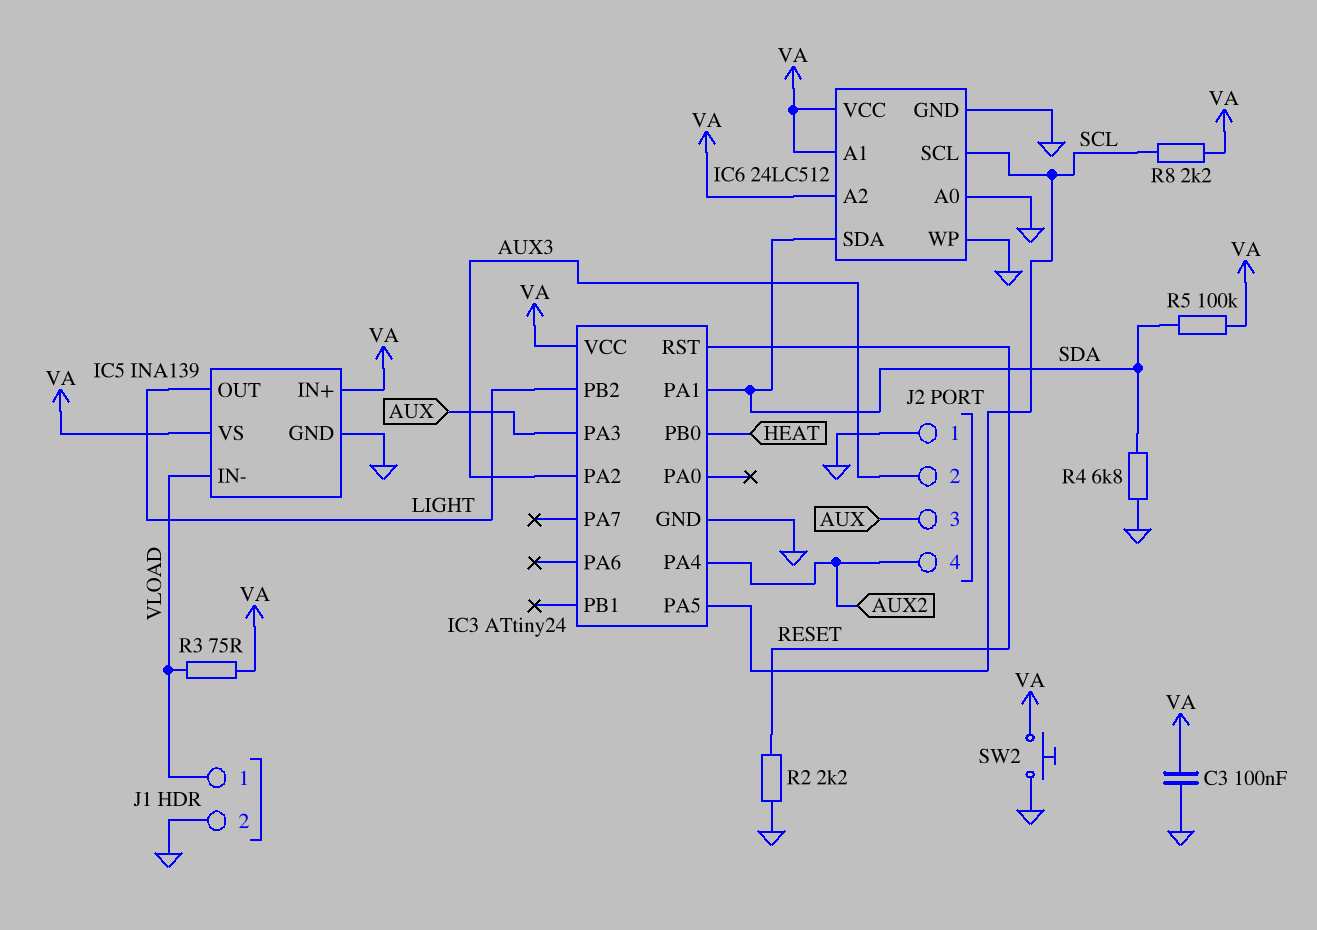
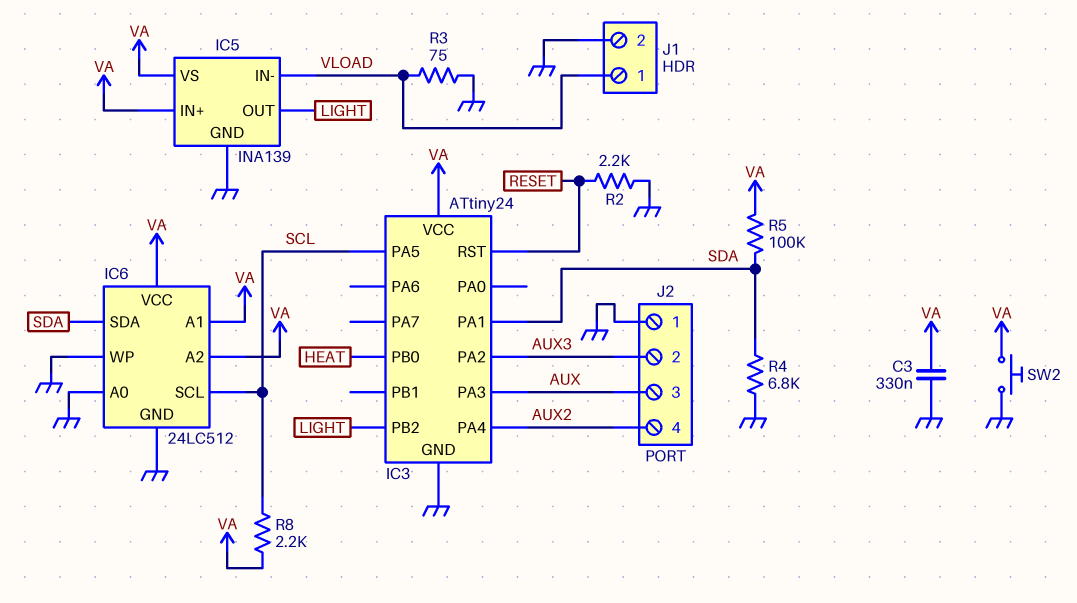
C3: 100nF (GND, VA) -> 330nF (GND, VA)
R3: 75 (VA, VLOAD) -> 75 (GND, VLOAD)

